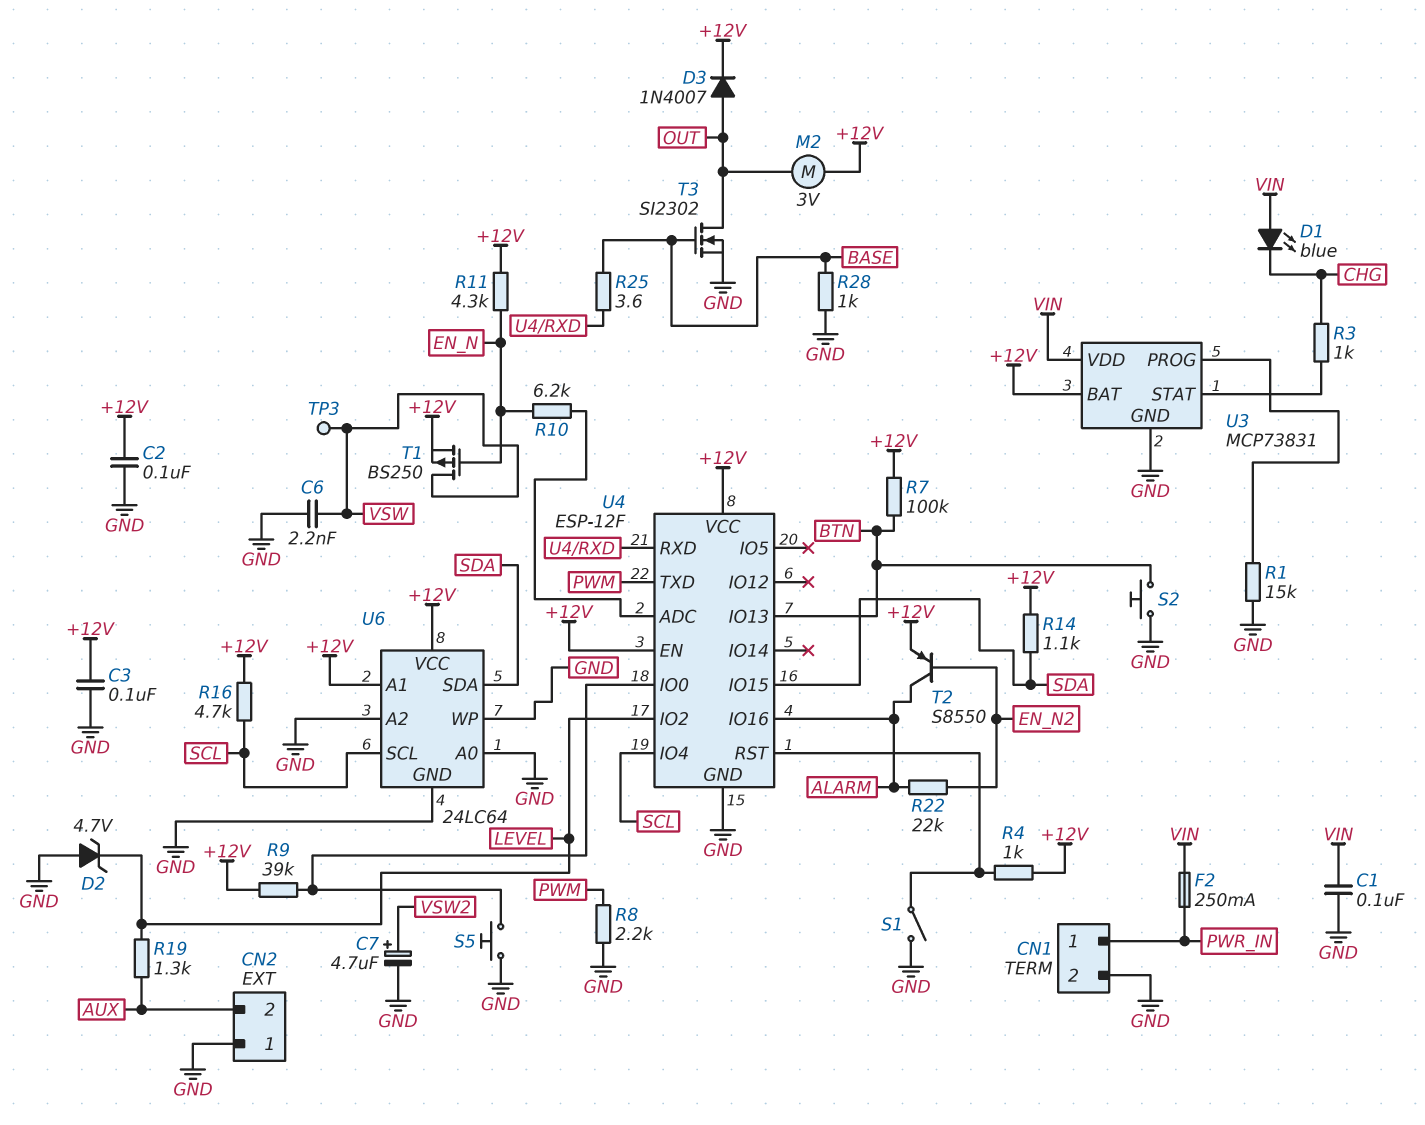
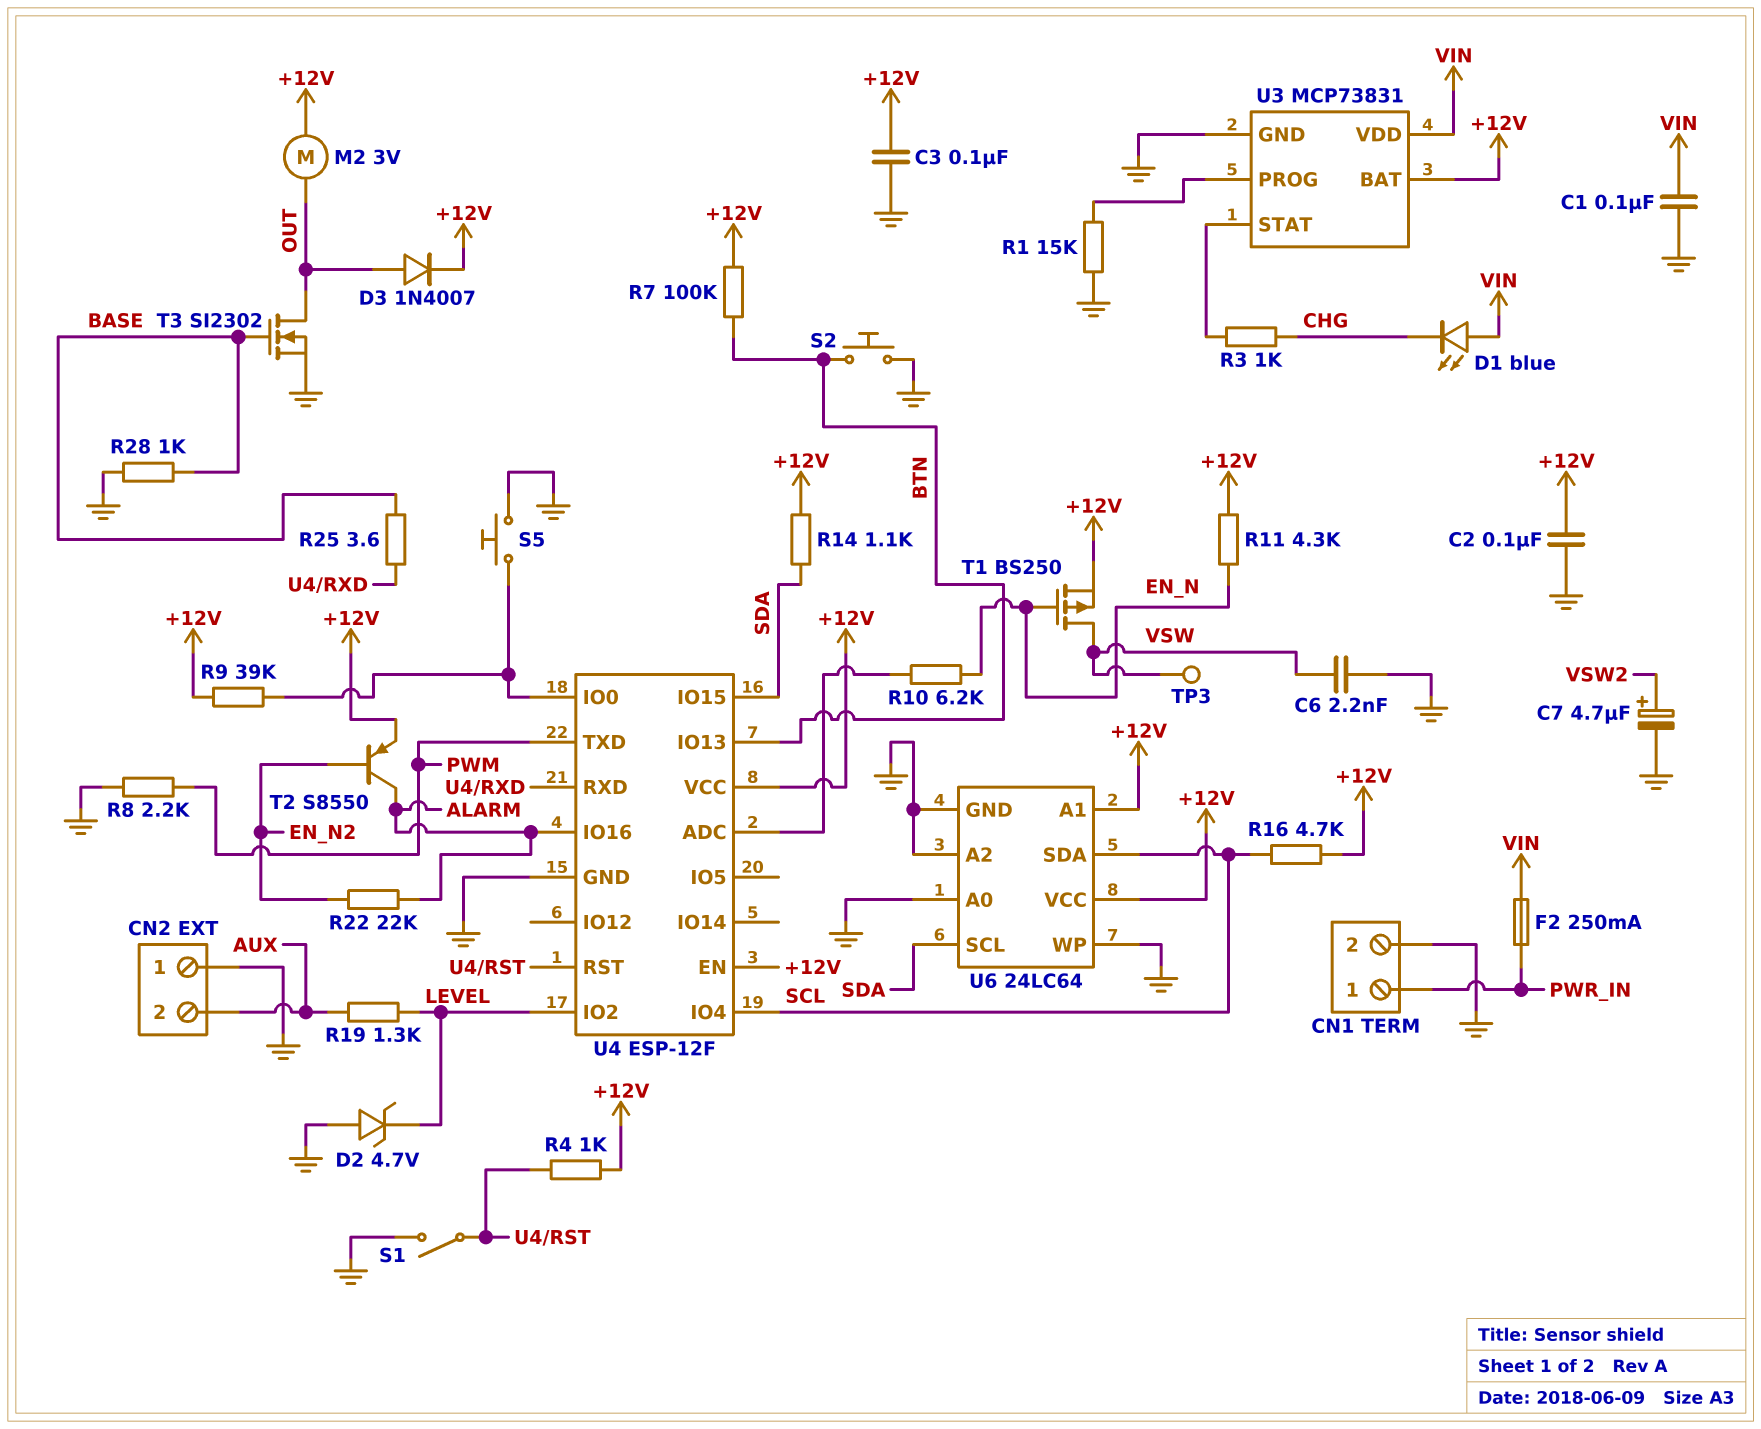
U6 pin SCL: SCL -> SDA
U6 pin SDA: SDA -> SCL

